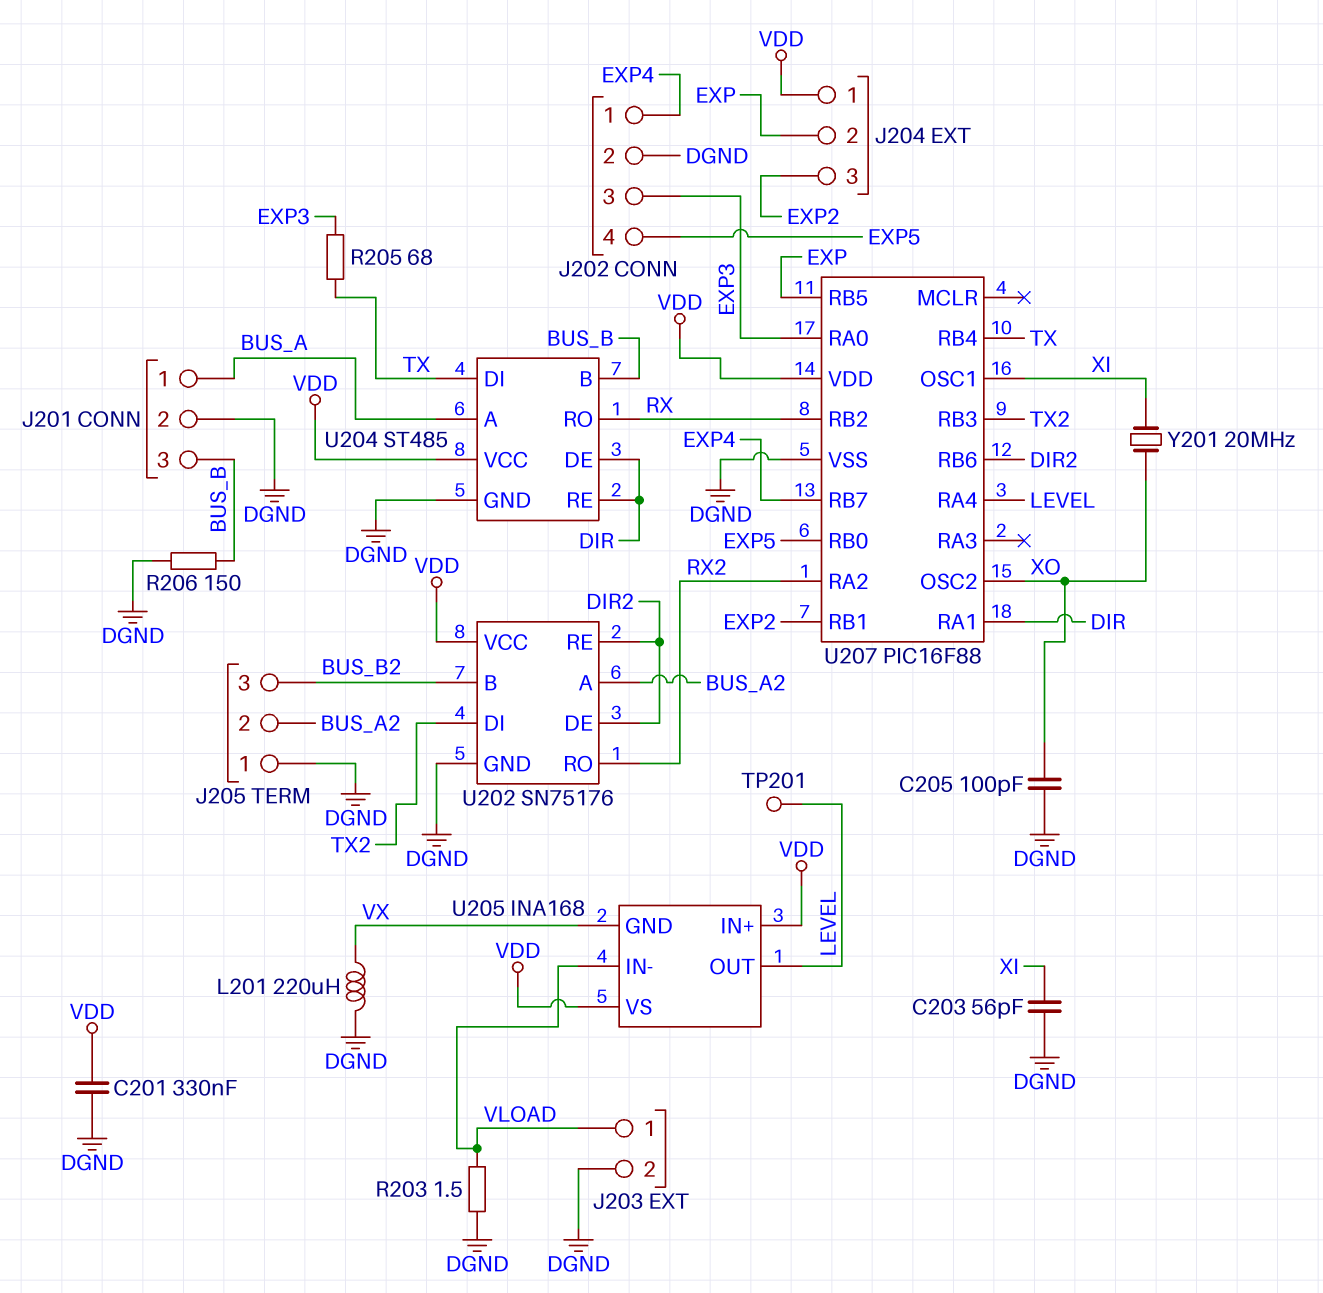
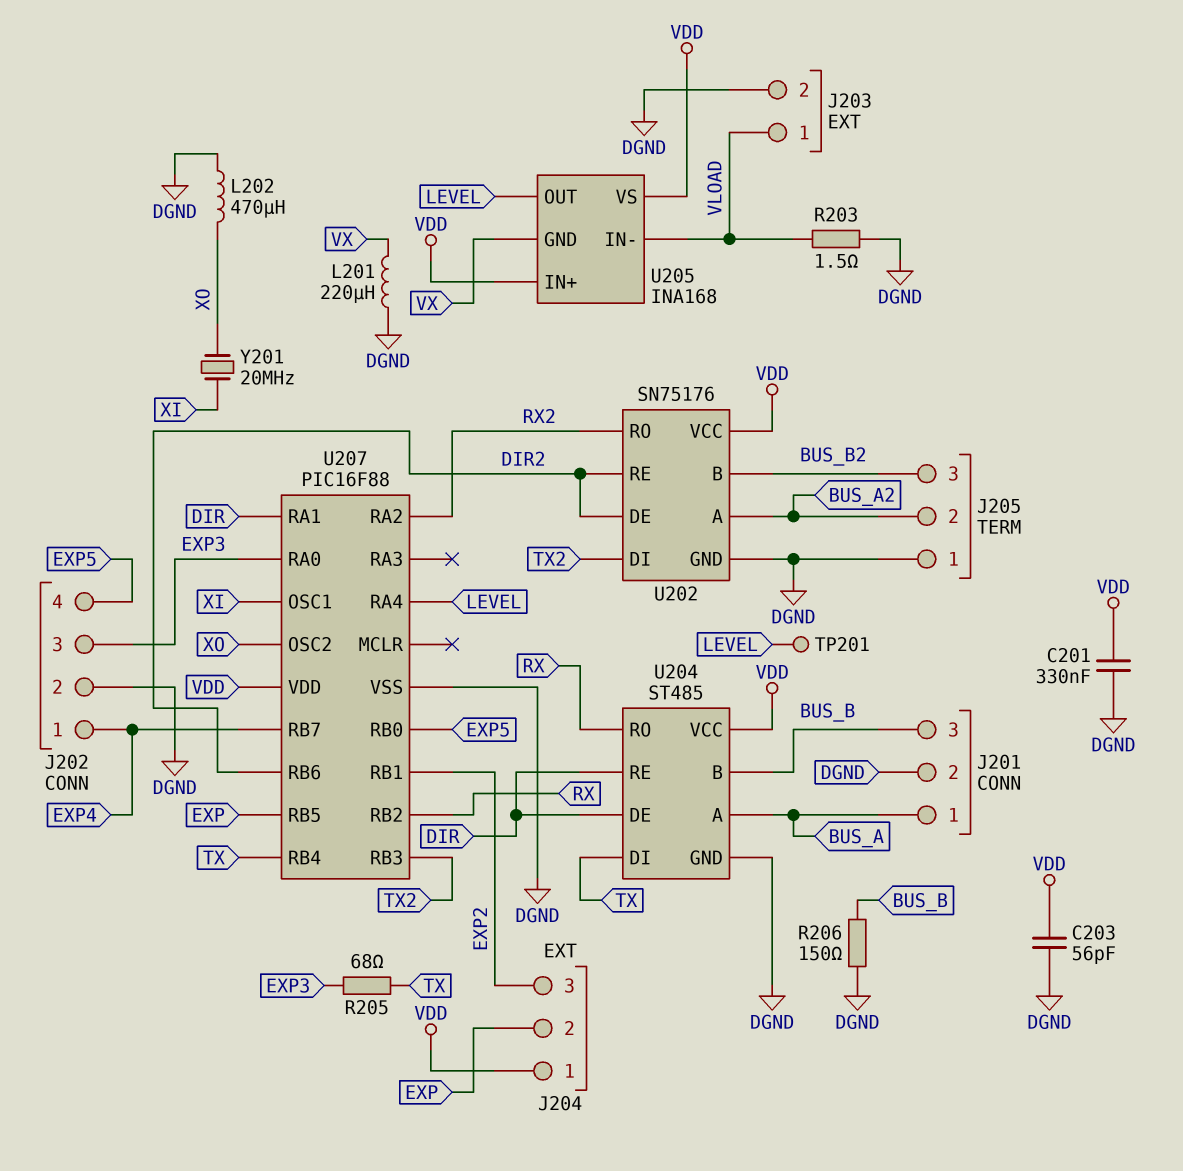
C203: 56pF (DGND, XI) -> 56pF (DGND, VDD)
C205: 100pF (DGND, XO) -> none
L202: none -> 470uH (DGND, XO)

